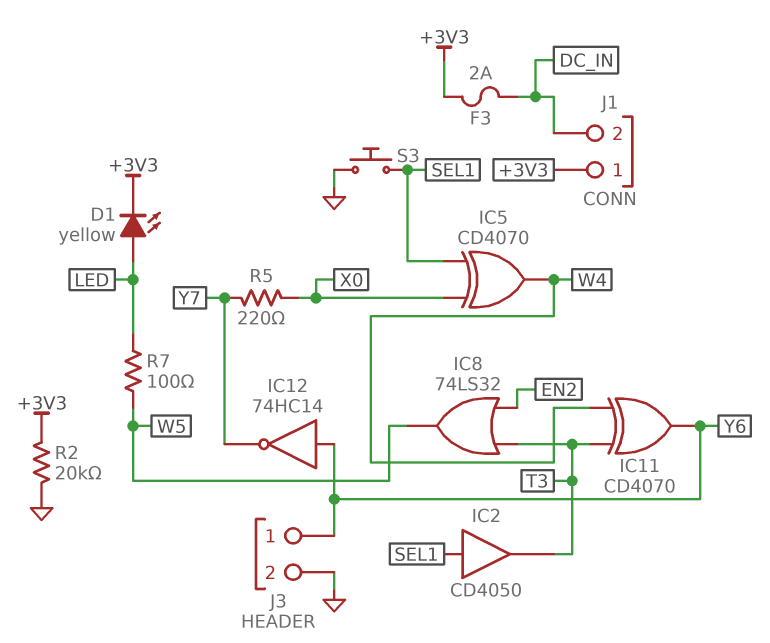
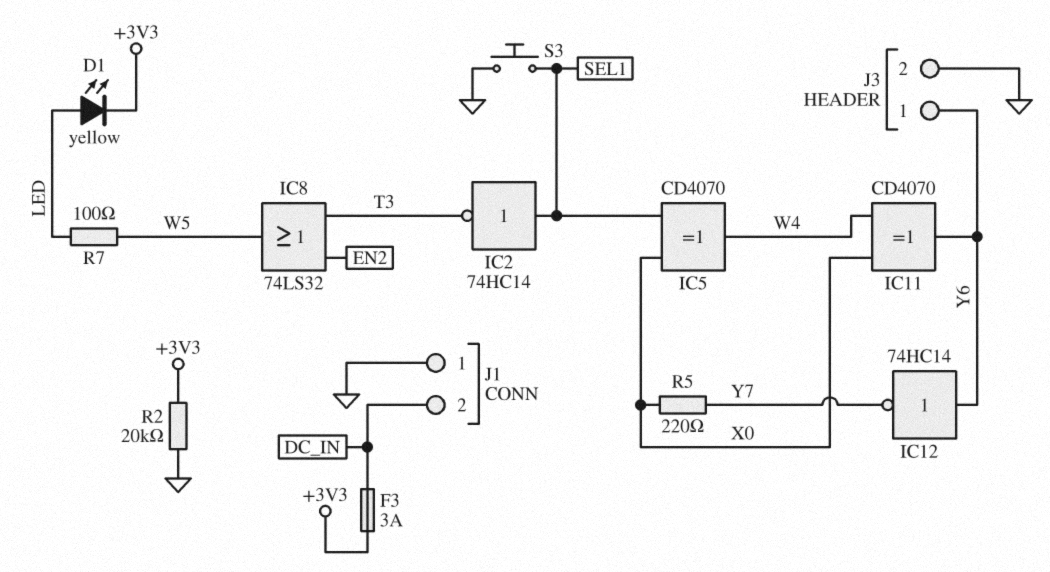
F3: 2A (+3V3, DC_IN) -> 3A (+3V3, DC_IN)
IC2: buffer CD4050 (in SEL1, out T3) -> NOT 74HC14 (in SEL1, out T3)
IC11: XOR CD4070 (in T3, in W4, out Y6) -> XOR CD4070 (in W4, in X0, out Y6)
J1 pin 1: +3V3 -> GND

